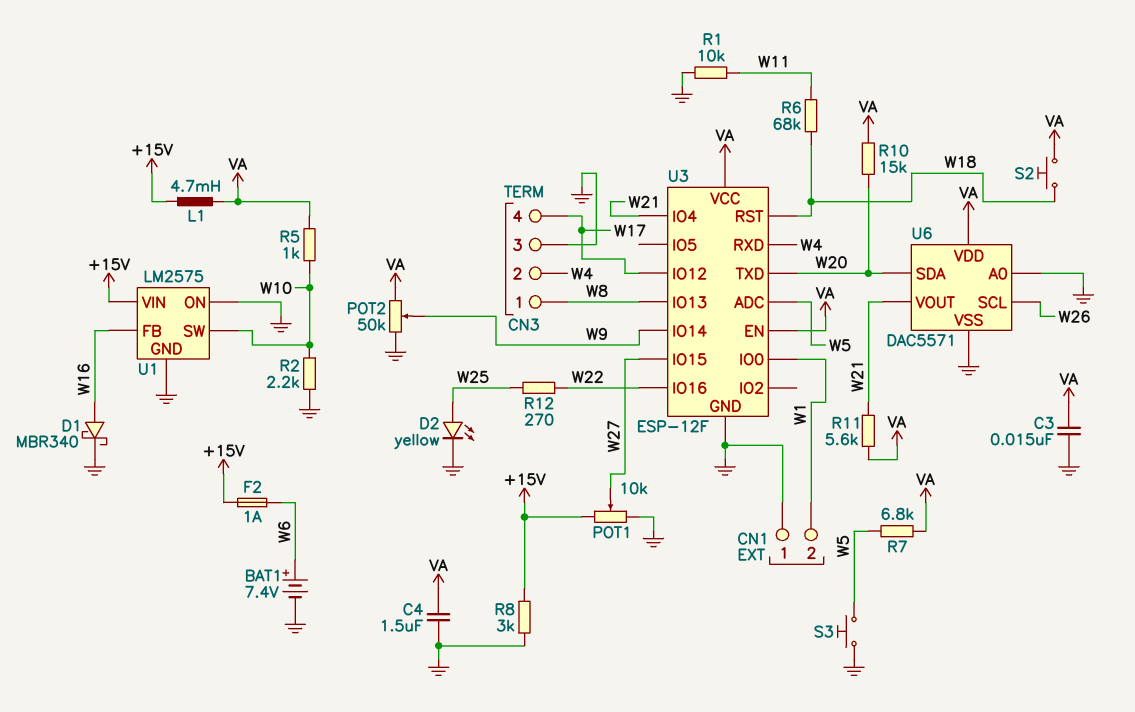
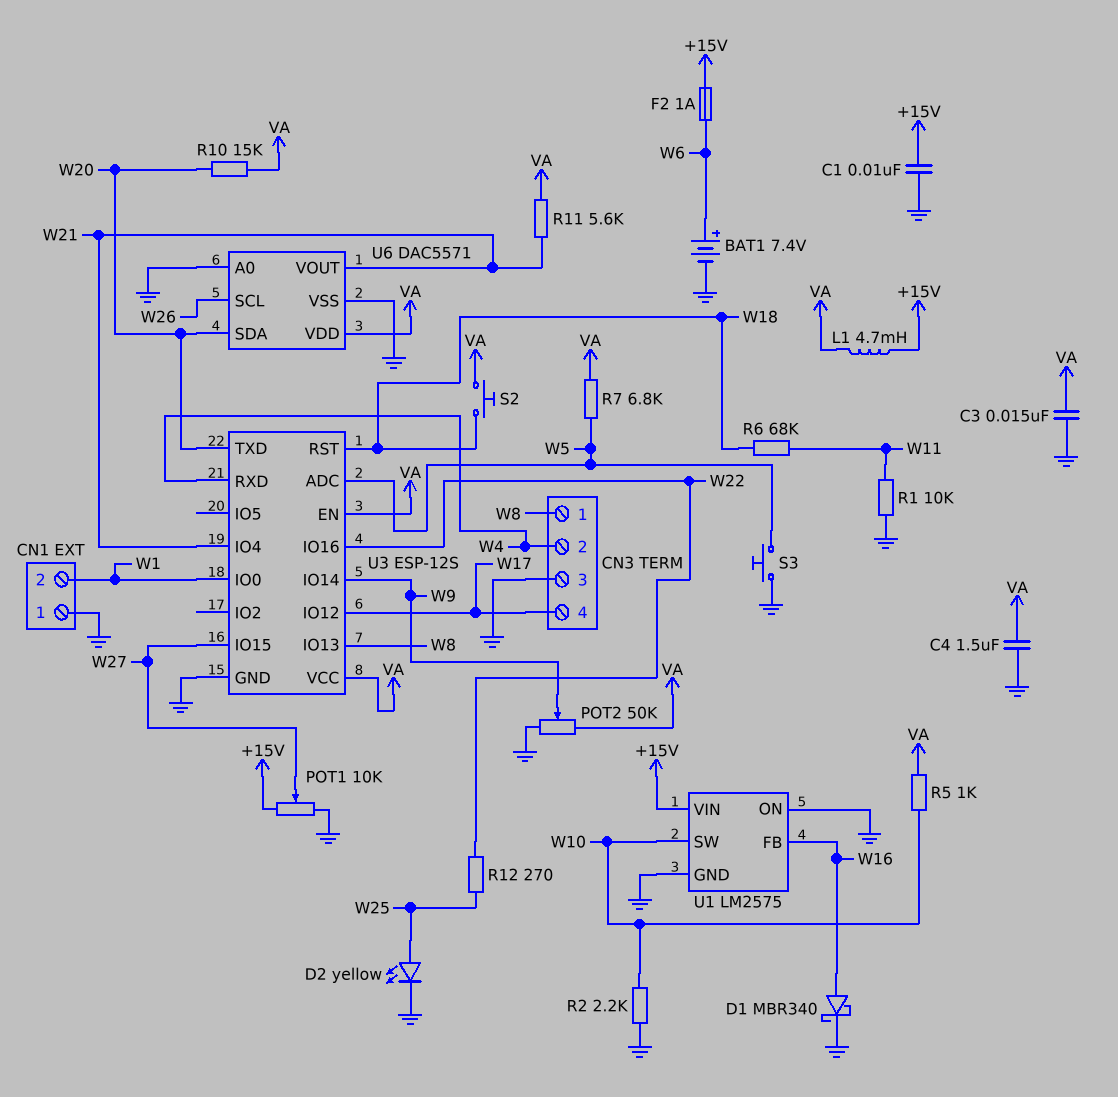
C1: none -> 10nF (+15V, GND)
R8: 3k (+15V, GND) -> none
U3: ESP-12F -> ESP-12S

